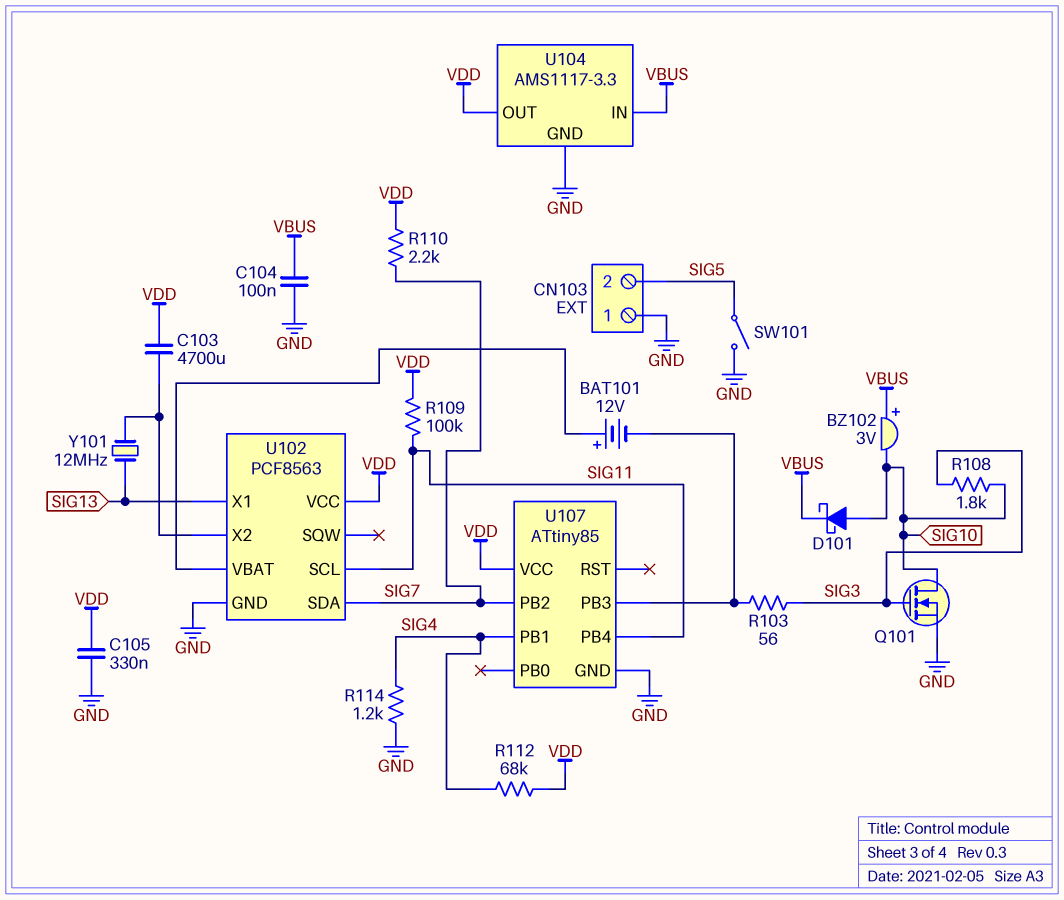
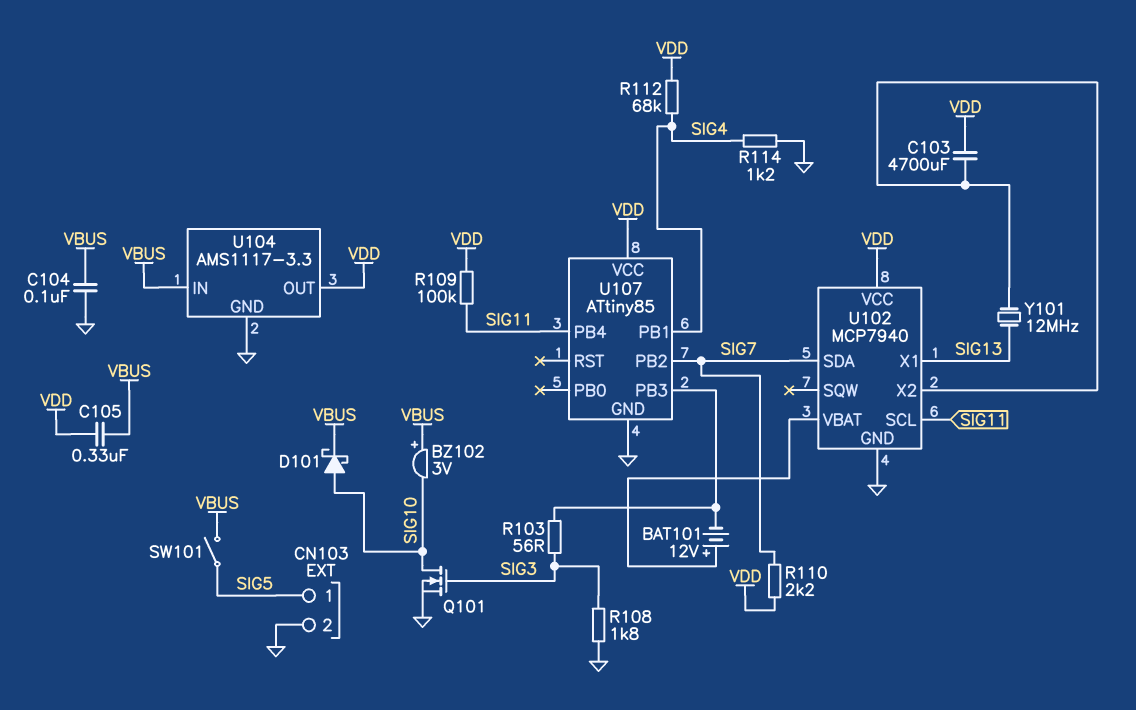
C105: 330nF (GND, VDD) -> 330nF (VBUS, VDD)
CN103 pin 1: GND -> SIG5
CN103 pin 2: SIG5 -> GND
R108: 1.8k (SIG3, SIG10) -> 1.8k (GND, SIG3)
SW101: switch (GND, SIG5) -> switch (SIG5, VBUS)
U102: PCF8563 -> MCP7940

